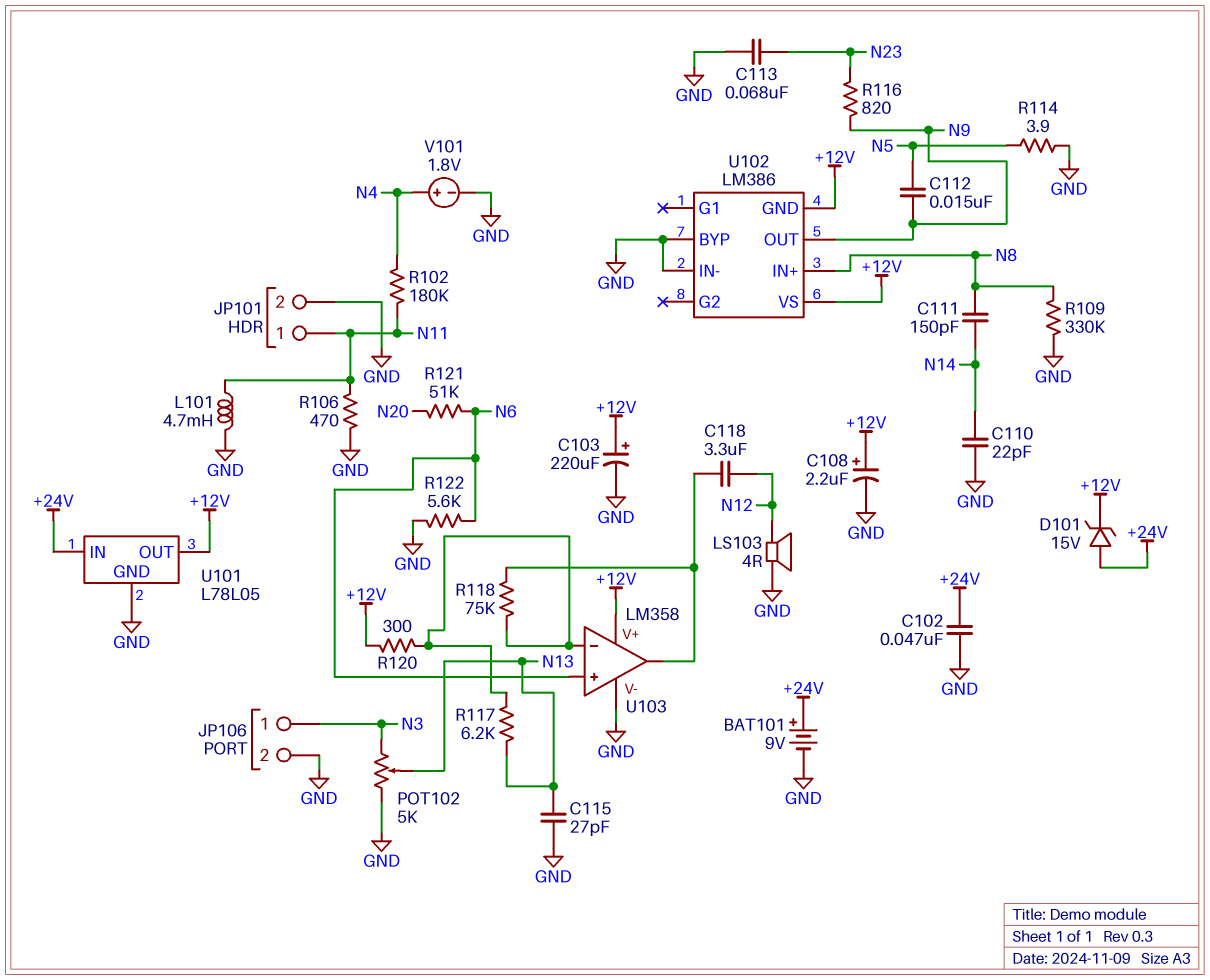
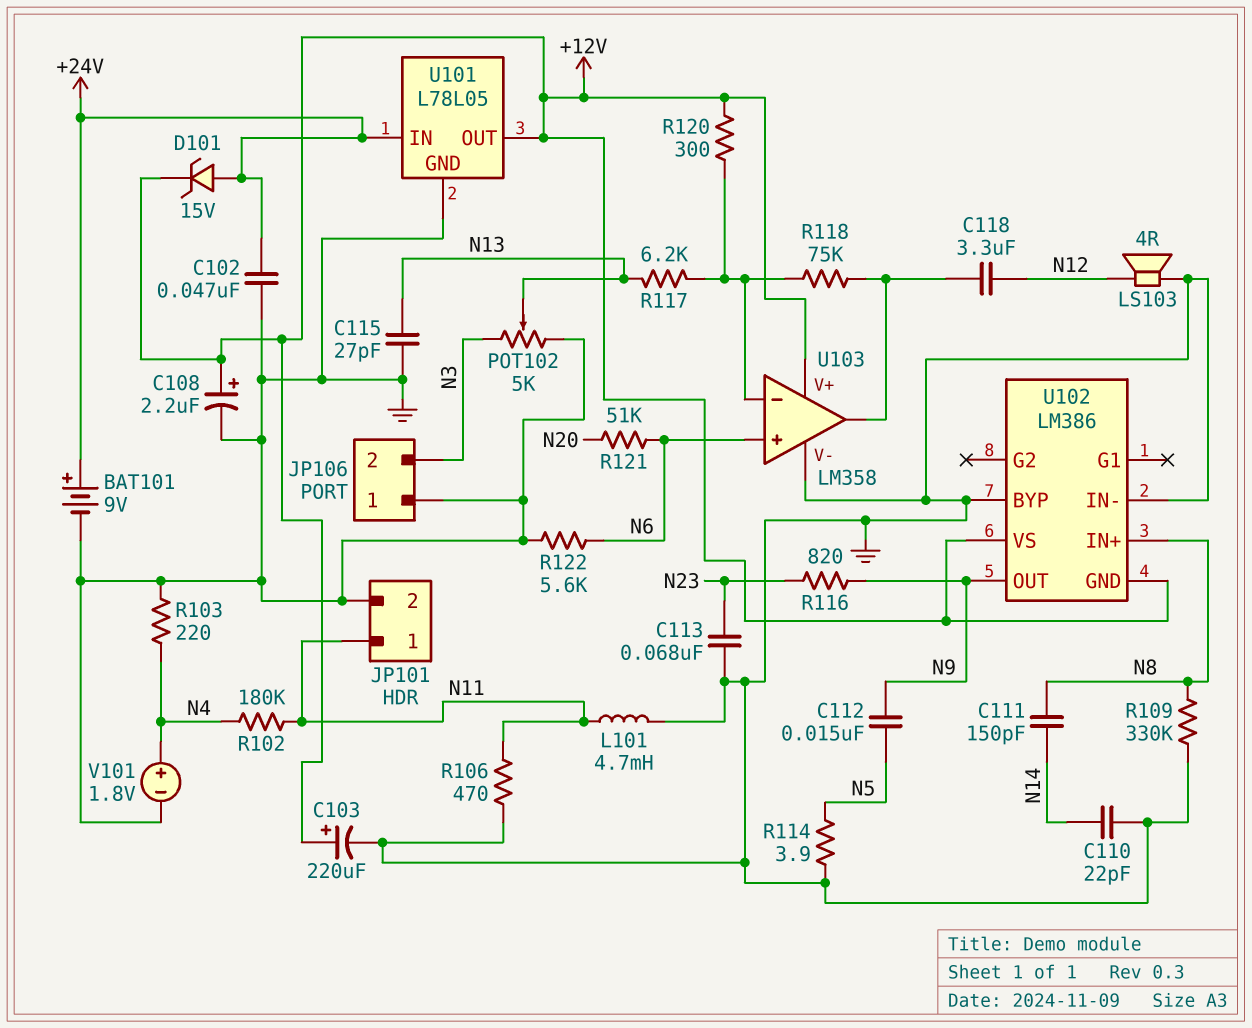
JP106 pin 1: N3 -> GND
JP106 pin 2: GND -> N3
R103: none -> 220 (GND, N4)

